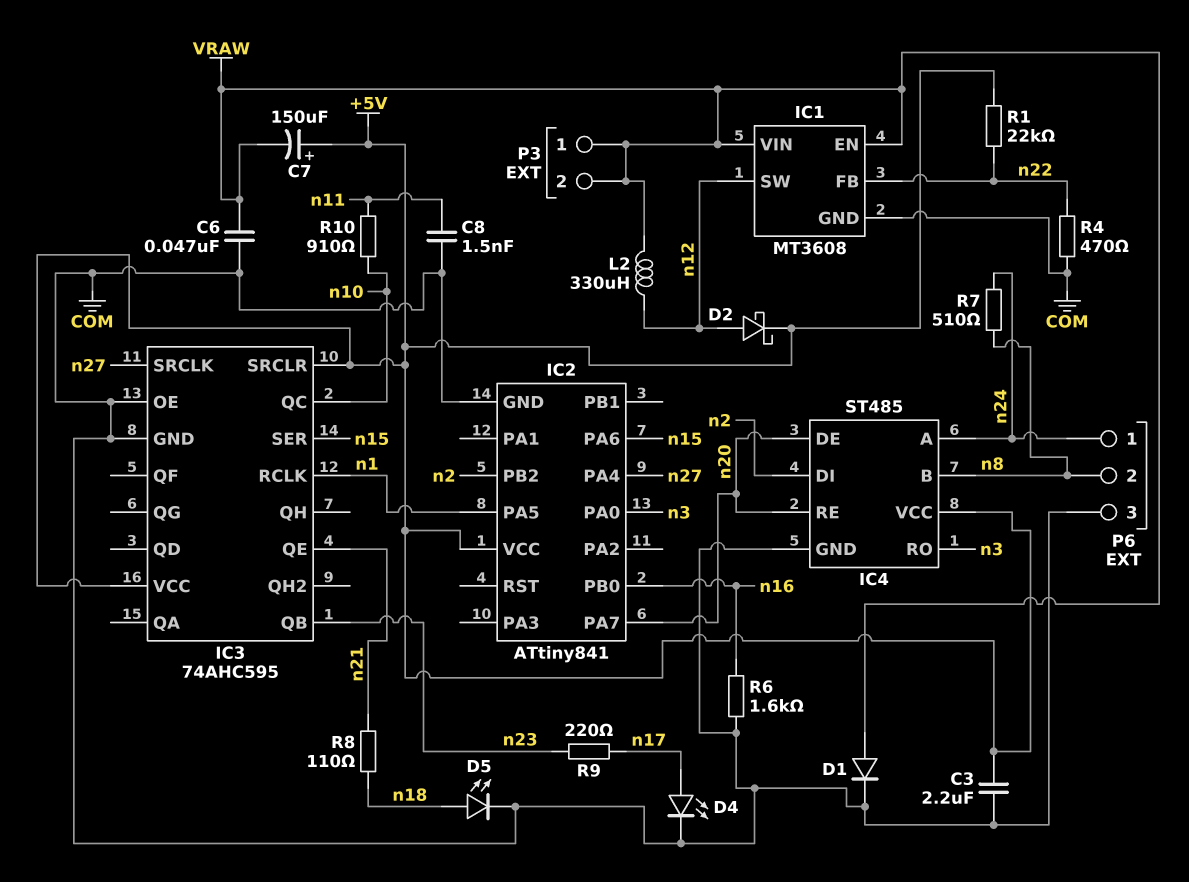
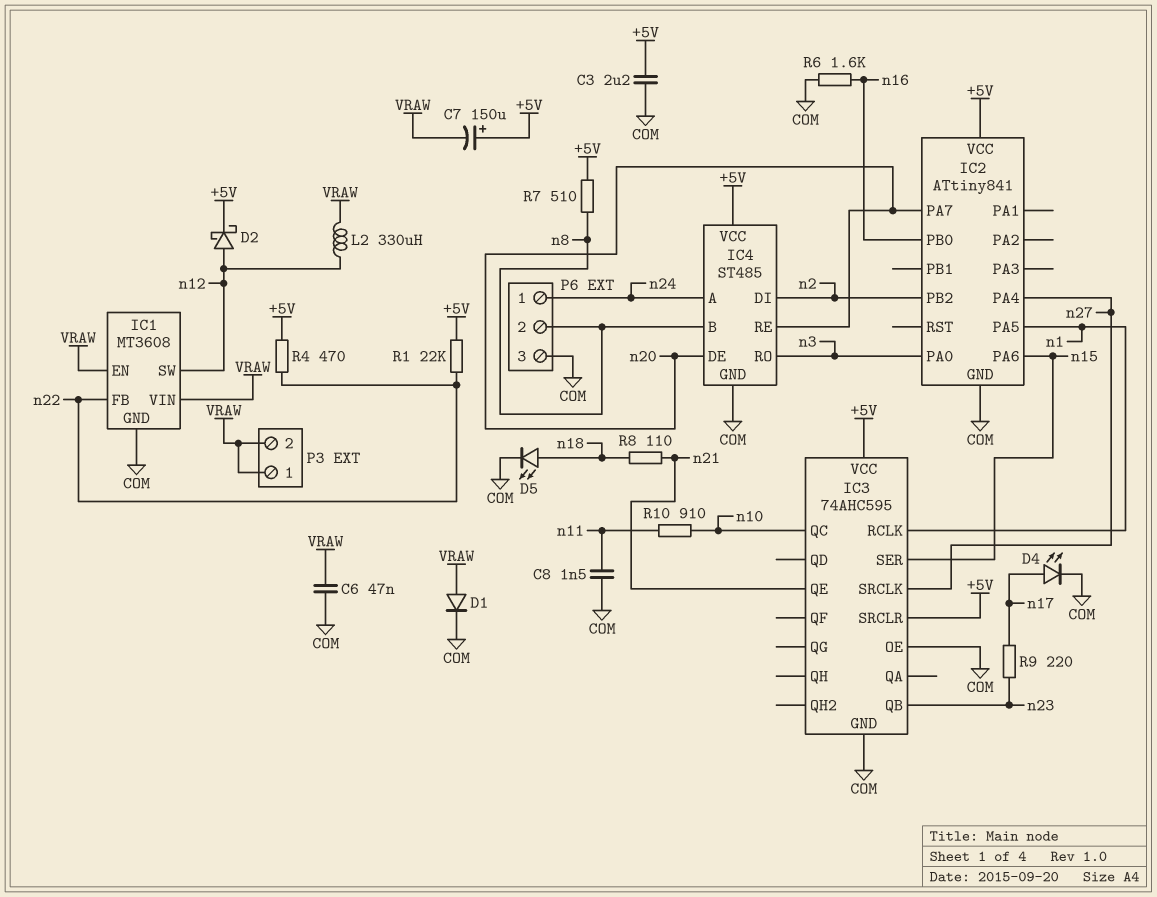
R4: 470 (COM, n22) -> 470 (+5V, n22)
R7: 510 (n8, n24) -> 510 (+5V, n8)

